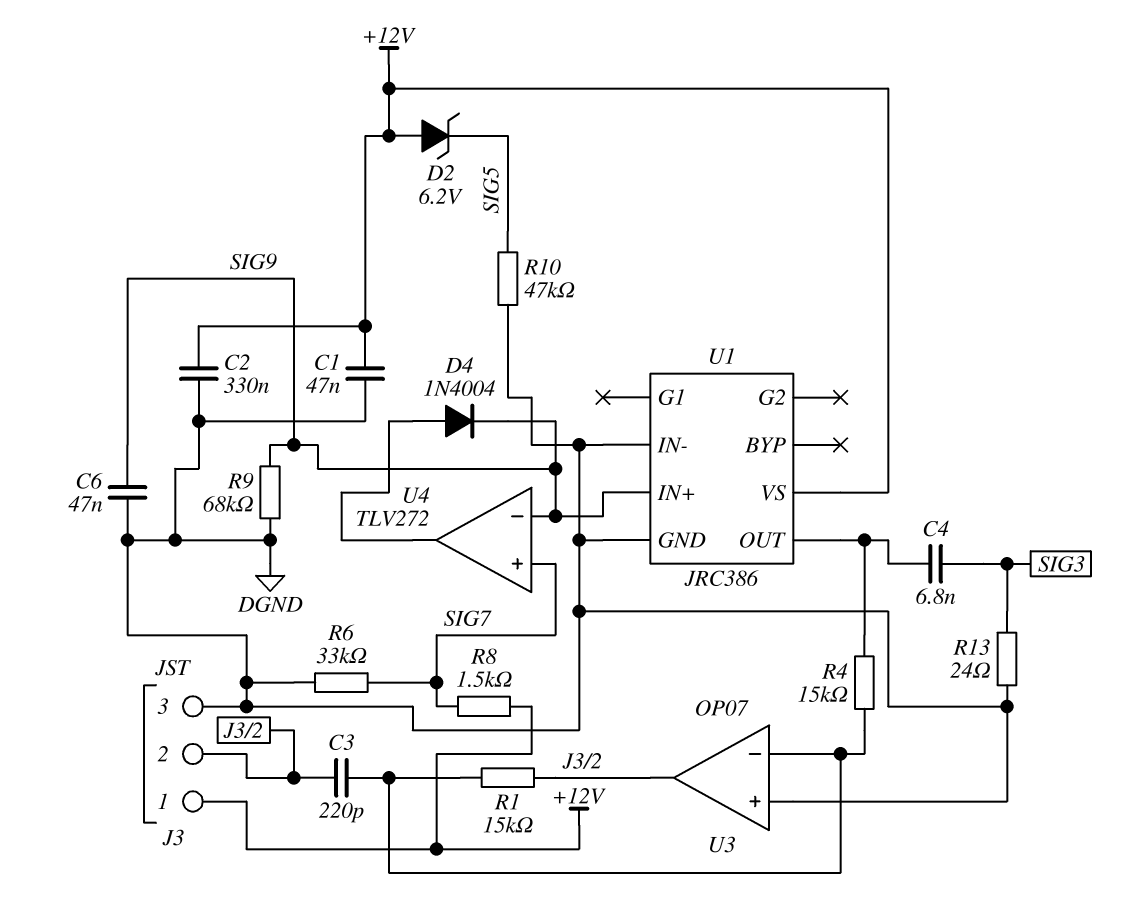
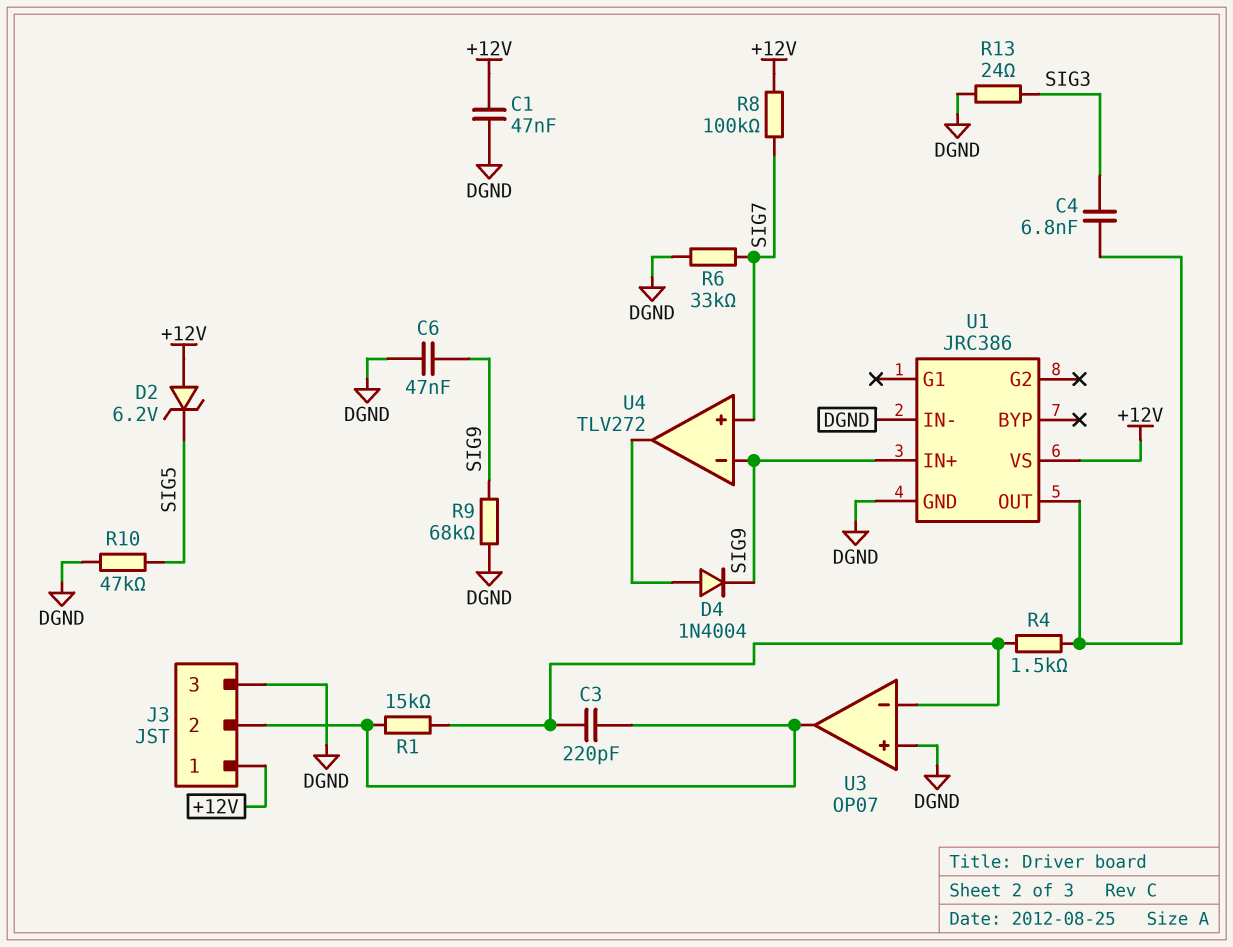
C2: 330nF (+12V, DGND) -> none
R4: 15k (U1/OUT, U3/in-) -> 1.5k (U1/OUT, U3/in-)
R8: 1.5k (+12V, SIG7) -> 100k (+12V, SIG7)

